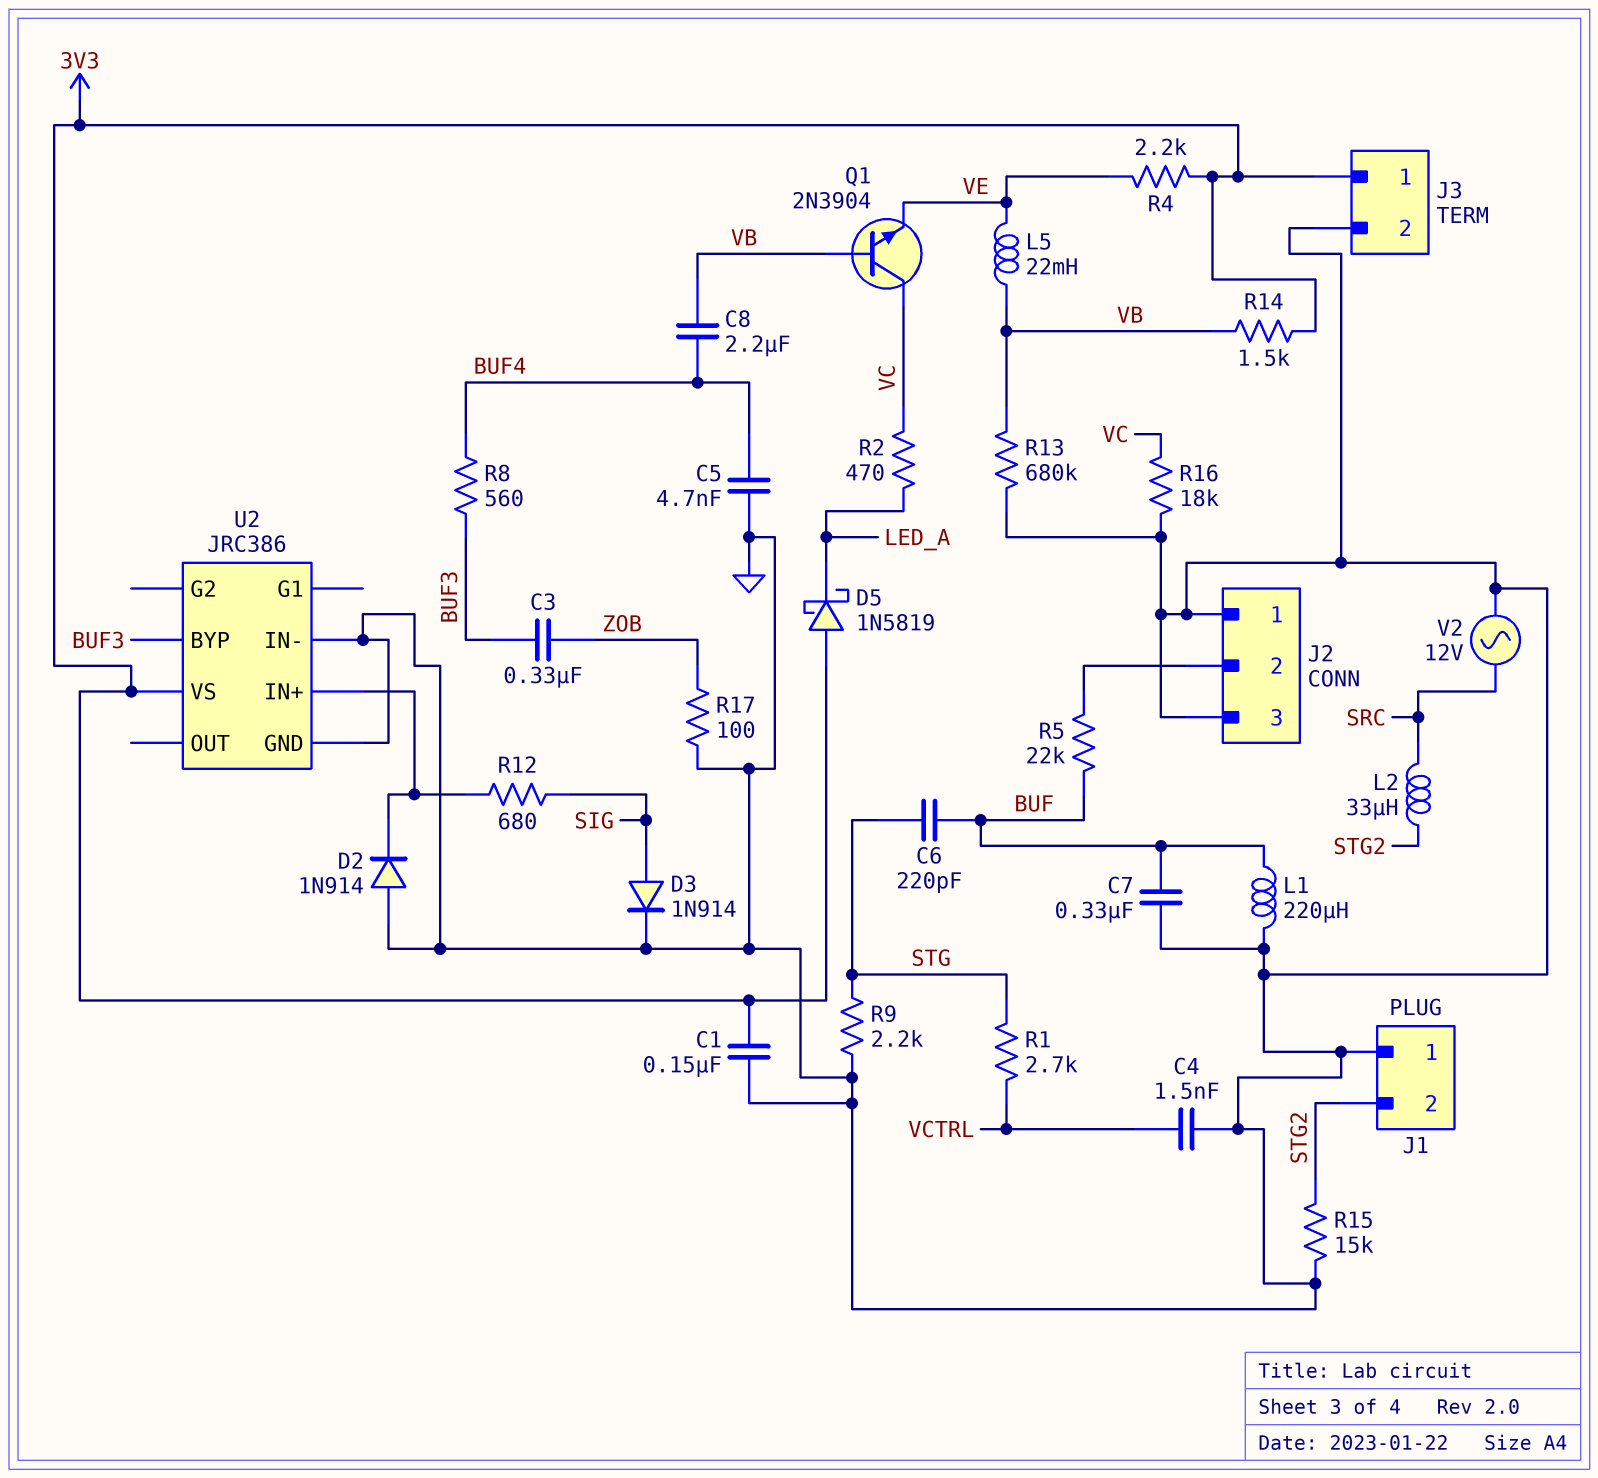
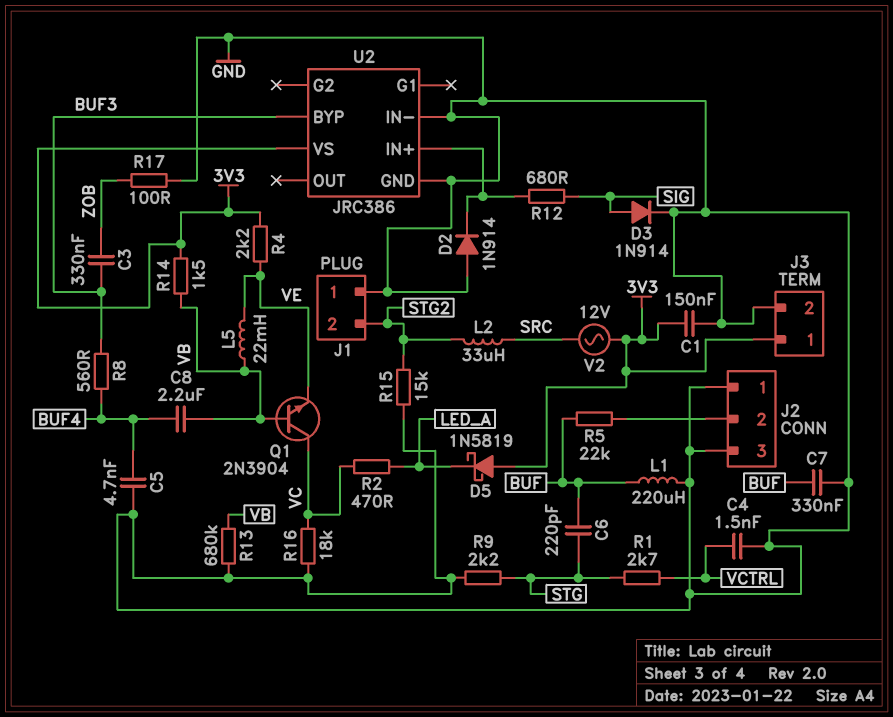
V2: AC 12V (GND, SRC) -> AC 12V (3V3, SRC)

